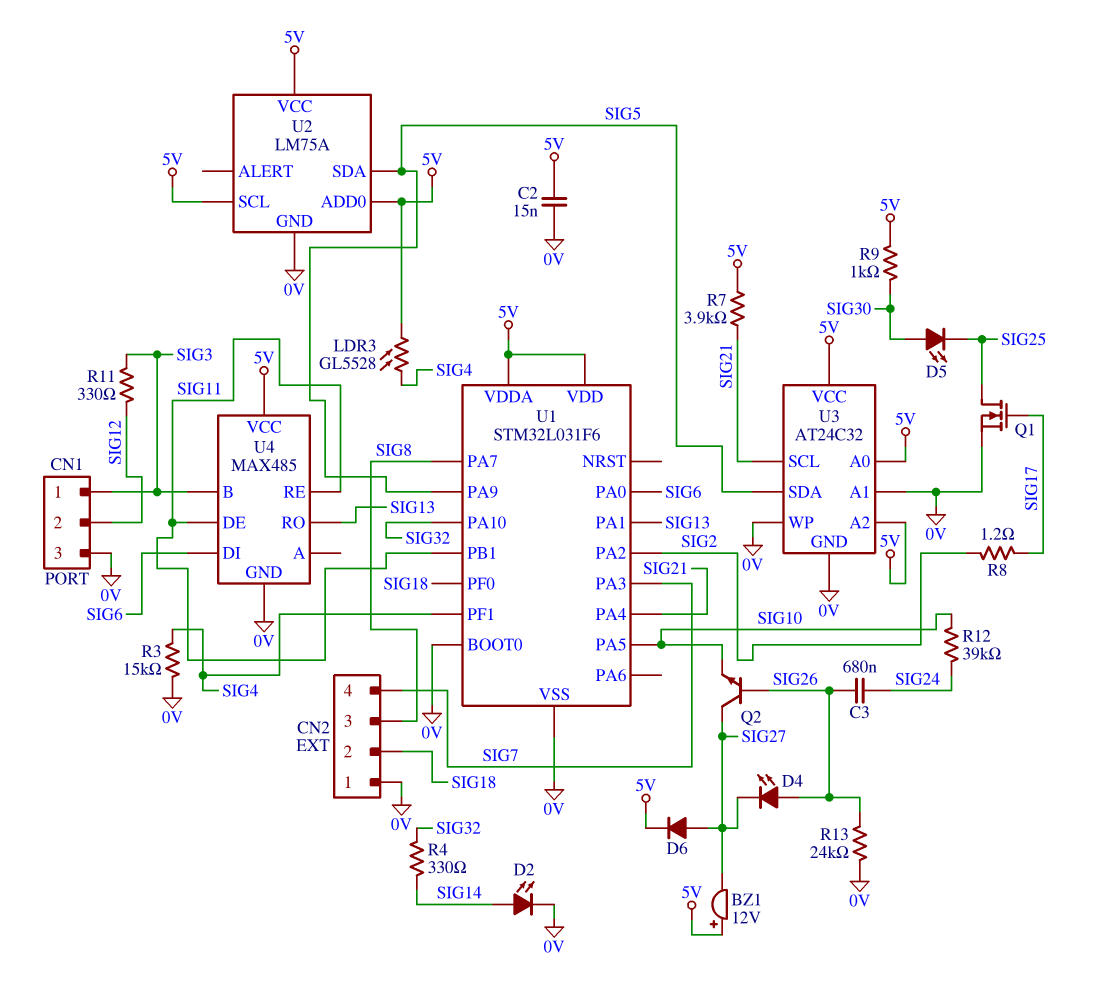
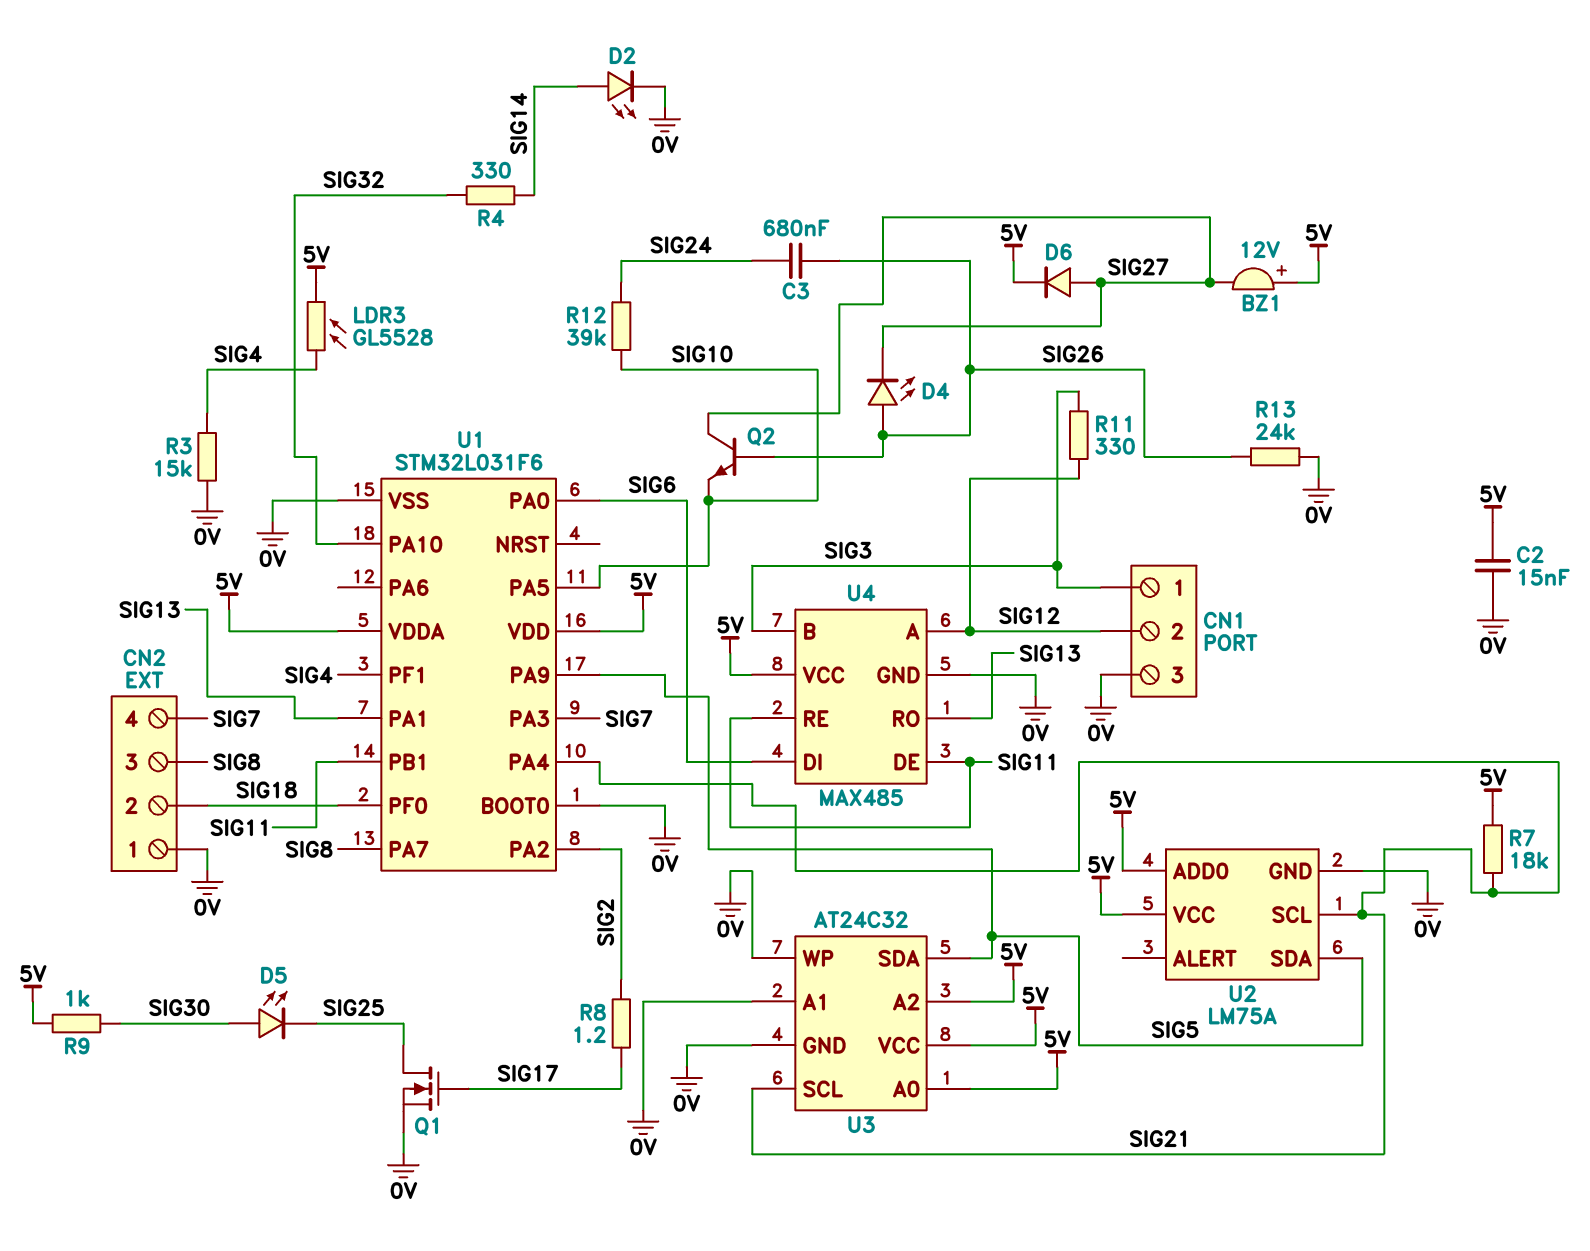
R7: 3.9k (5V, SIG21) -> 18k (5V, SIG21)
U2 pin SCL: 5V -> SIG21
U4 pin A: none -> SIG12

